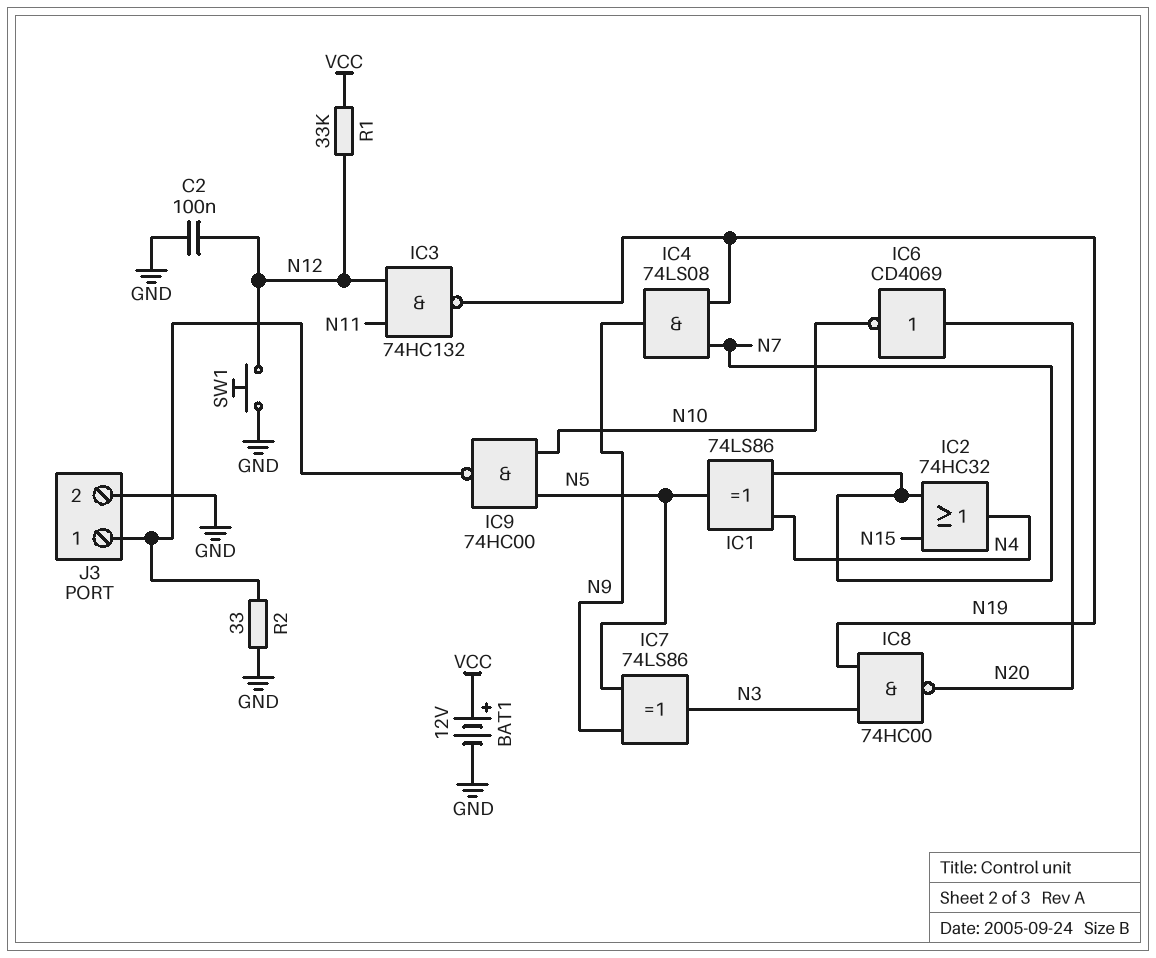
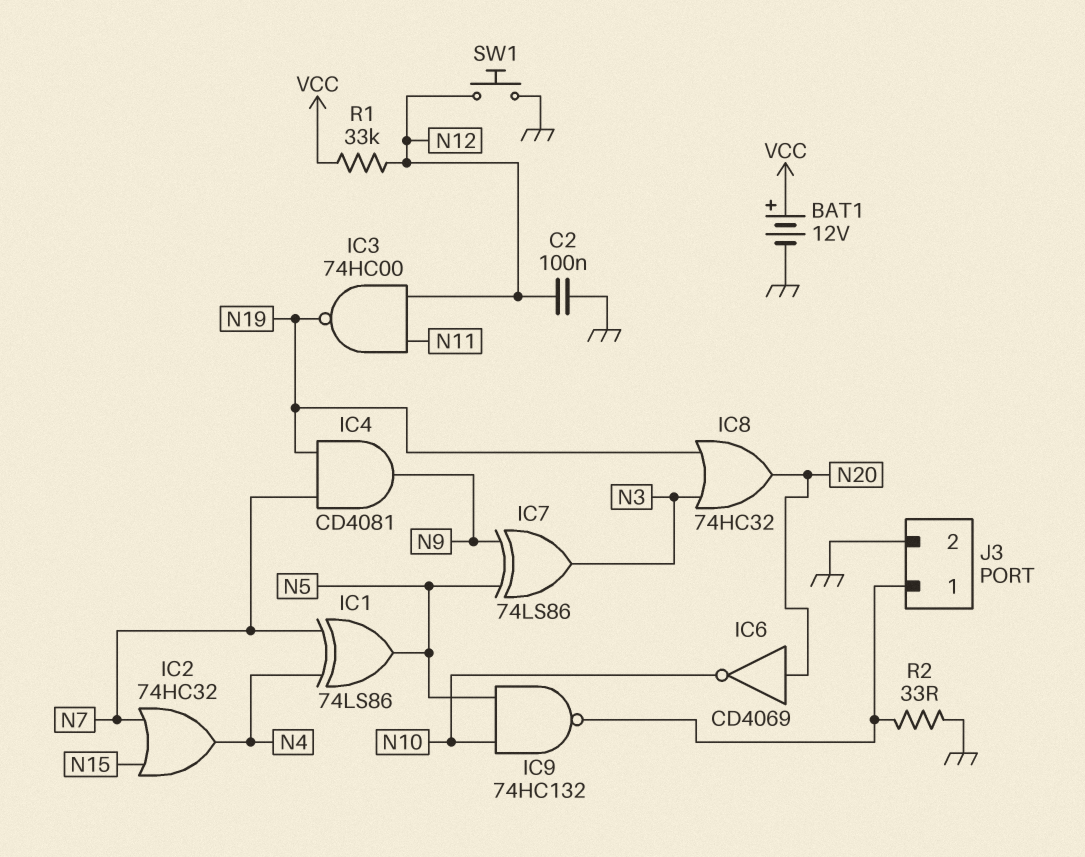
IC3: NAND 74HC132 (in N11, in N12, out N19) -> NAND 74HC00 (in N11, in N12, out N19)
IC4: AND 74LS08 (in N7, in N19, out N9) -> AND CD4081 (in N7, in N19, out N9)
IC8: NAND 74HC00 (in N3, in N19, out N20) -> OR 74HC32 (in N3, in N19, out N20)
IC9: NAND 74HC00 (in N5, in N10, out J3/1) -> NAND 74HC132 (in N5, in N10, out J3/1)

